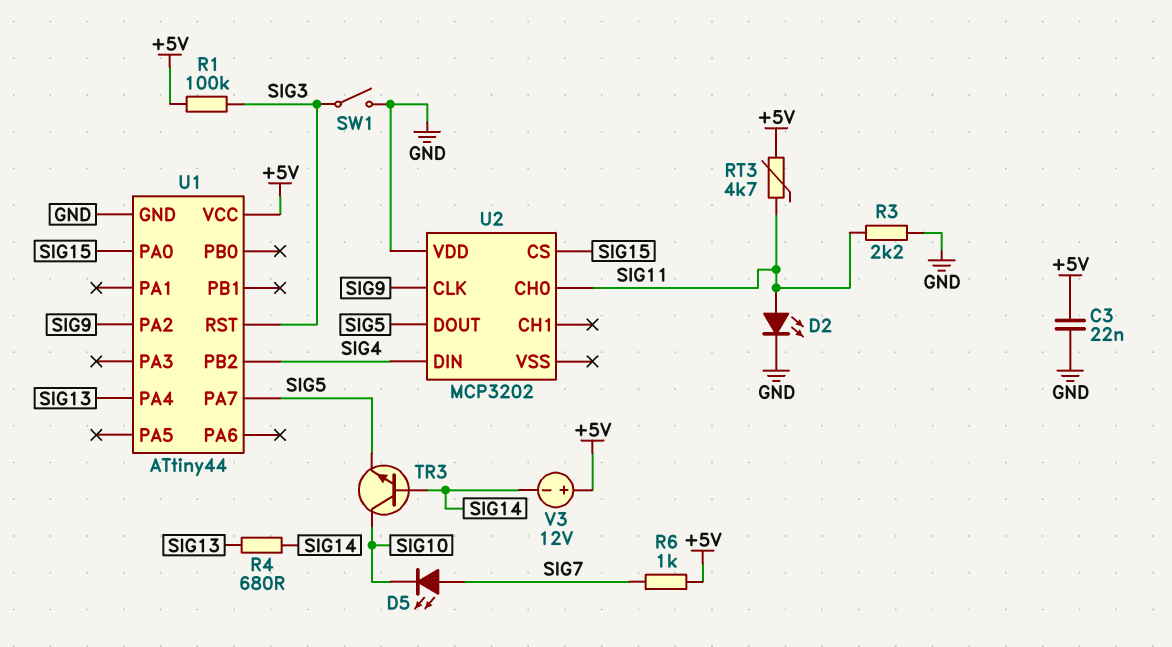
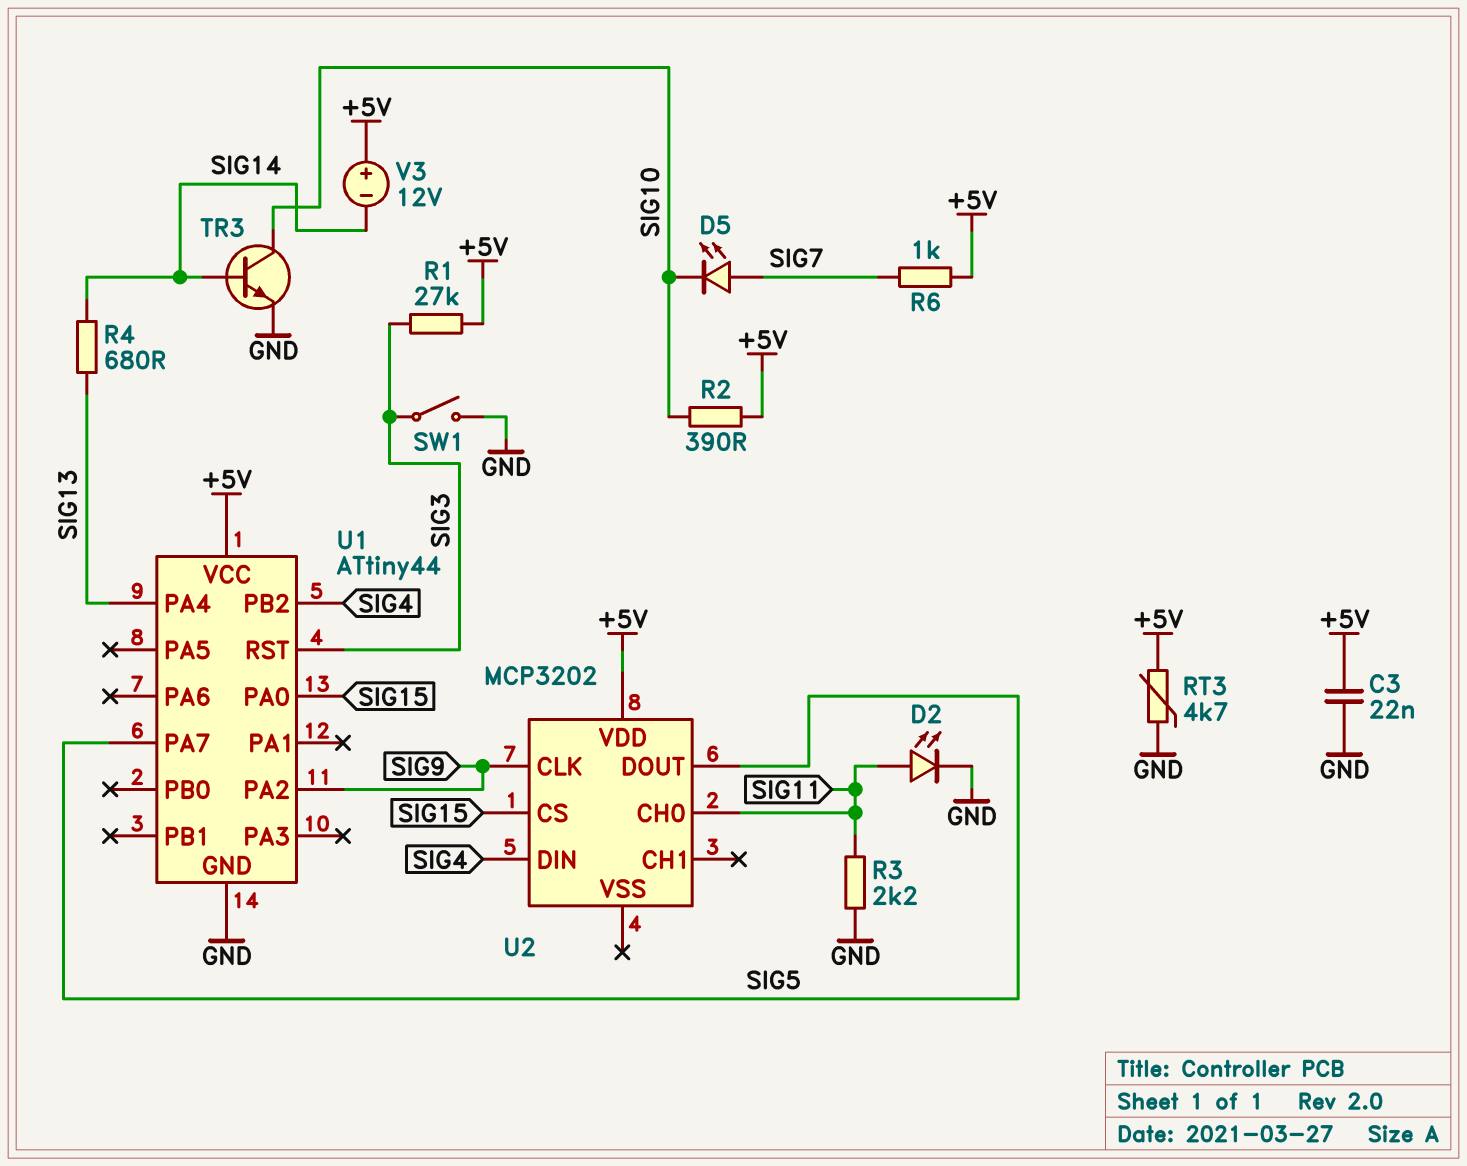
R1: 100k (+5V, SIG3) -> 27k (+5V, SIG3)
R2: none -> 390 (+5V, SIG10)
RT3: 4.7k (+5V, SIG11) -> 4.7k (+5V, GND)
TR3: NPN (B SIG14, C SIG10, E SIG5) -> NPN (B SIG14, C SIG10, E GND)
U2 pin VDD: GND -> +5V

